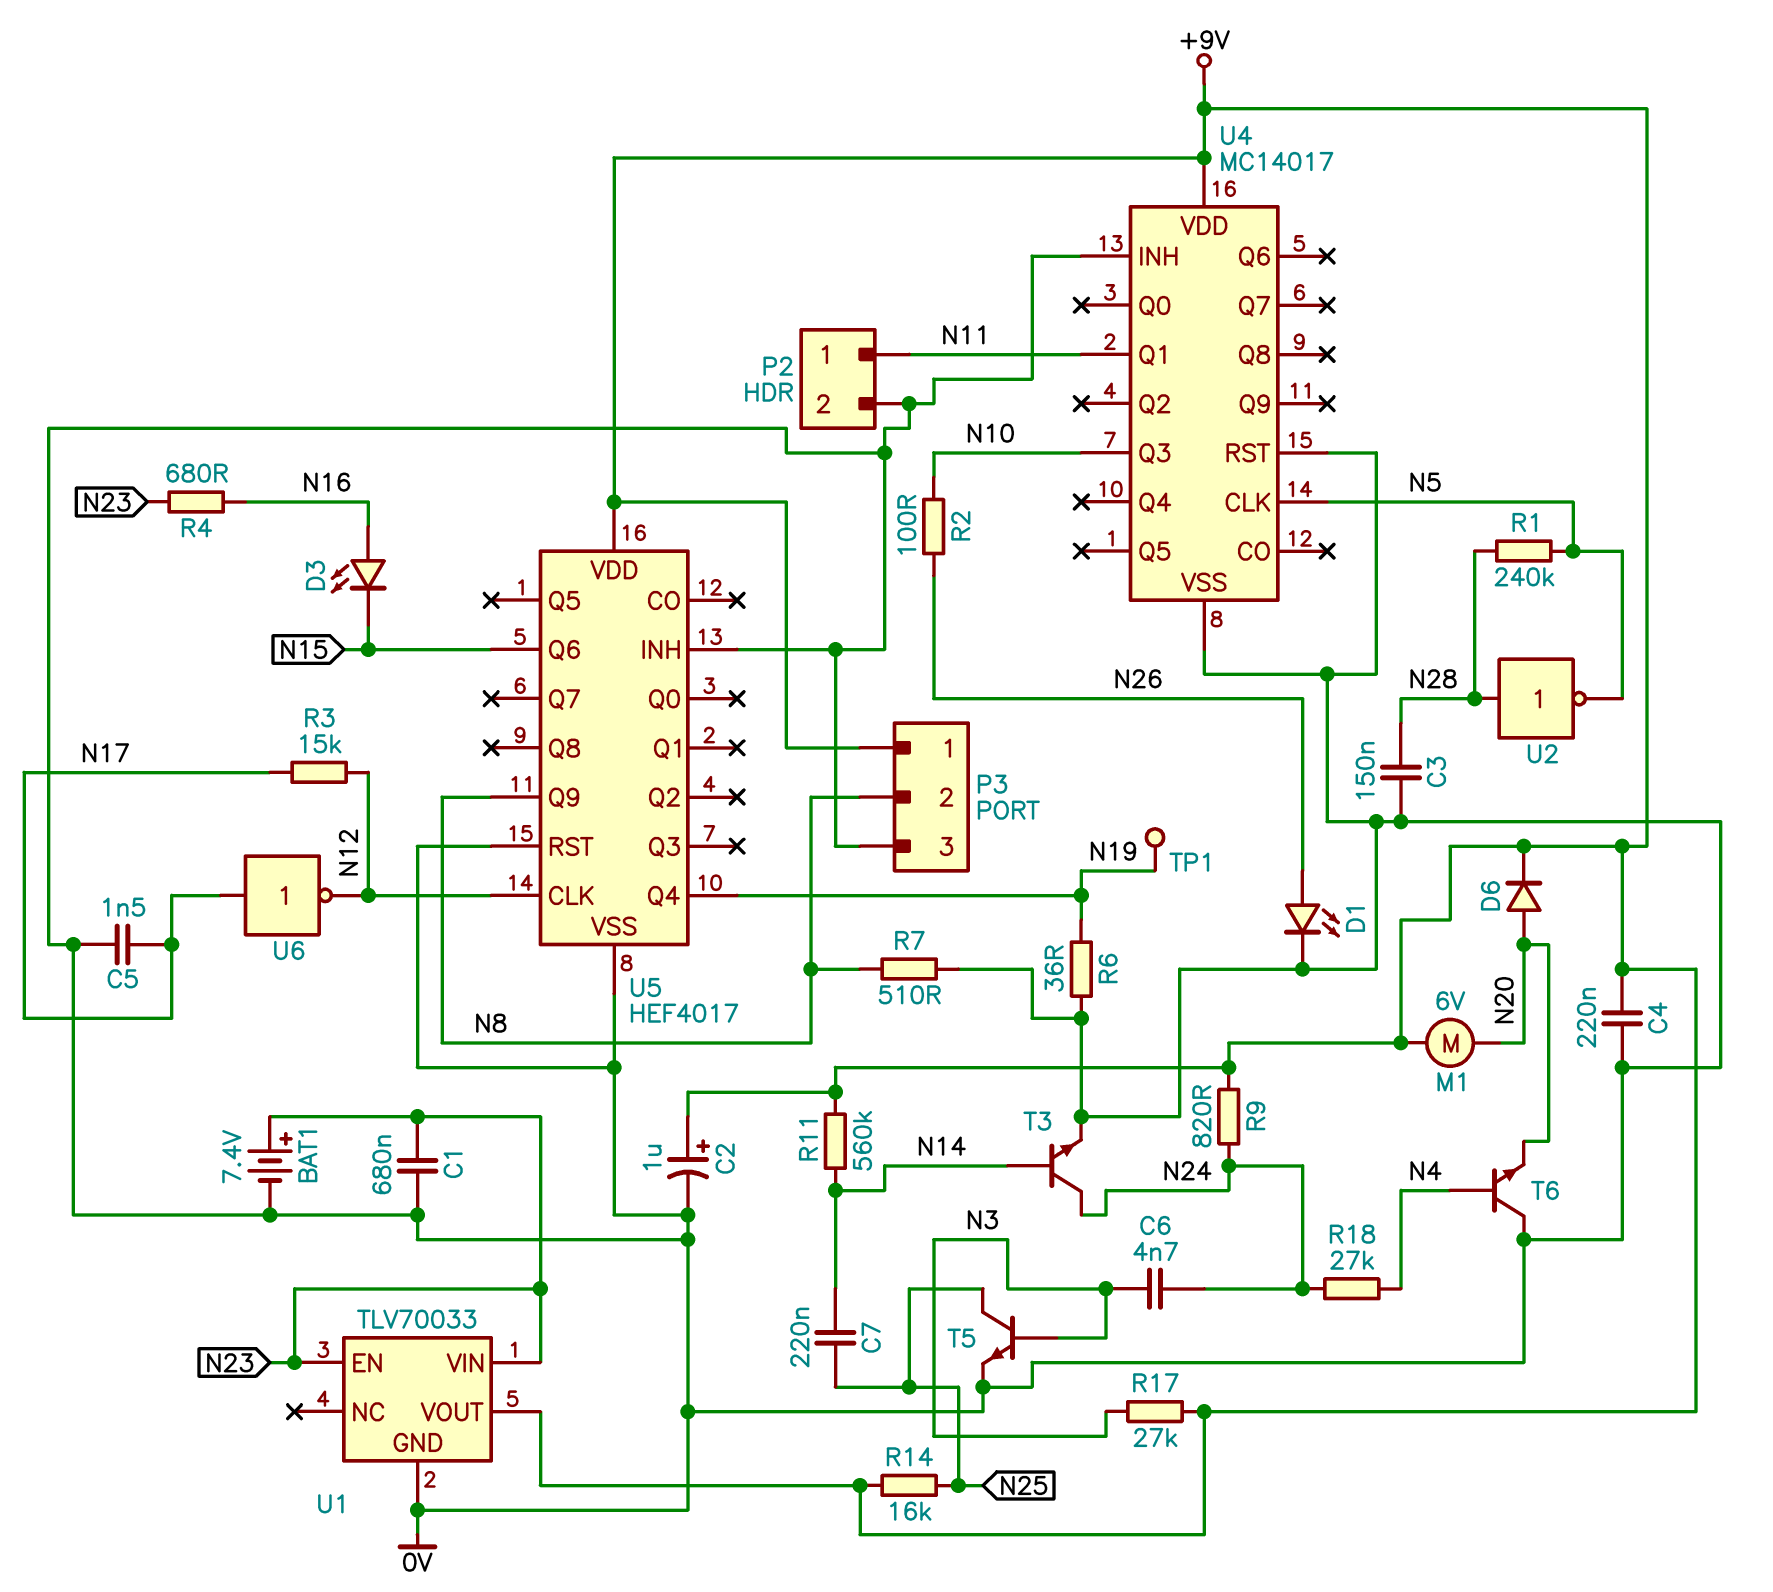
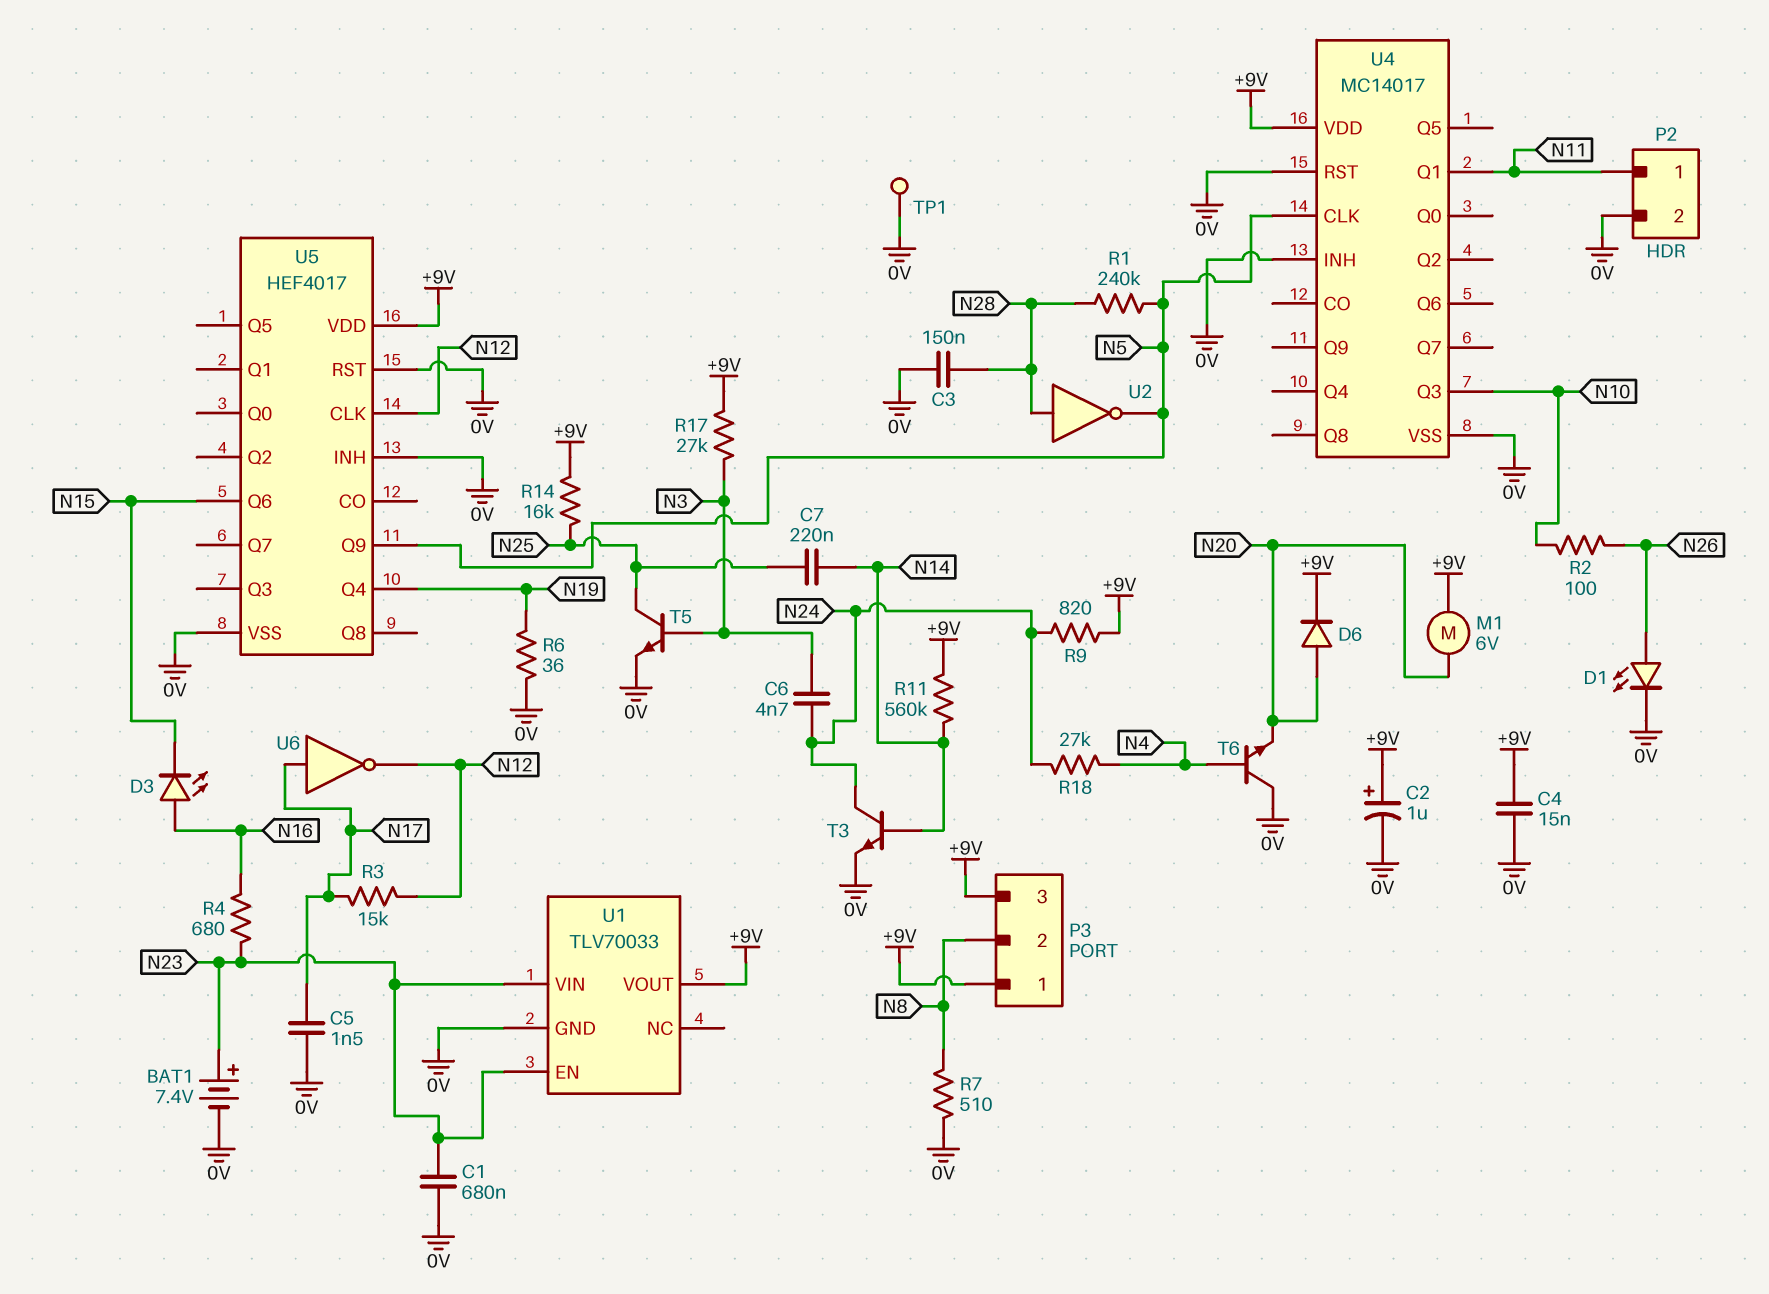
C4: 220nF (+9V, 0V) -> 15nF (+9V, 0V)
P3 pin 3: 0V -> +9V
TP1: test point (N19) -> test point (0V)
U5 pin Q9: N8 -> N5

